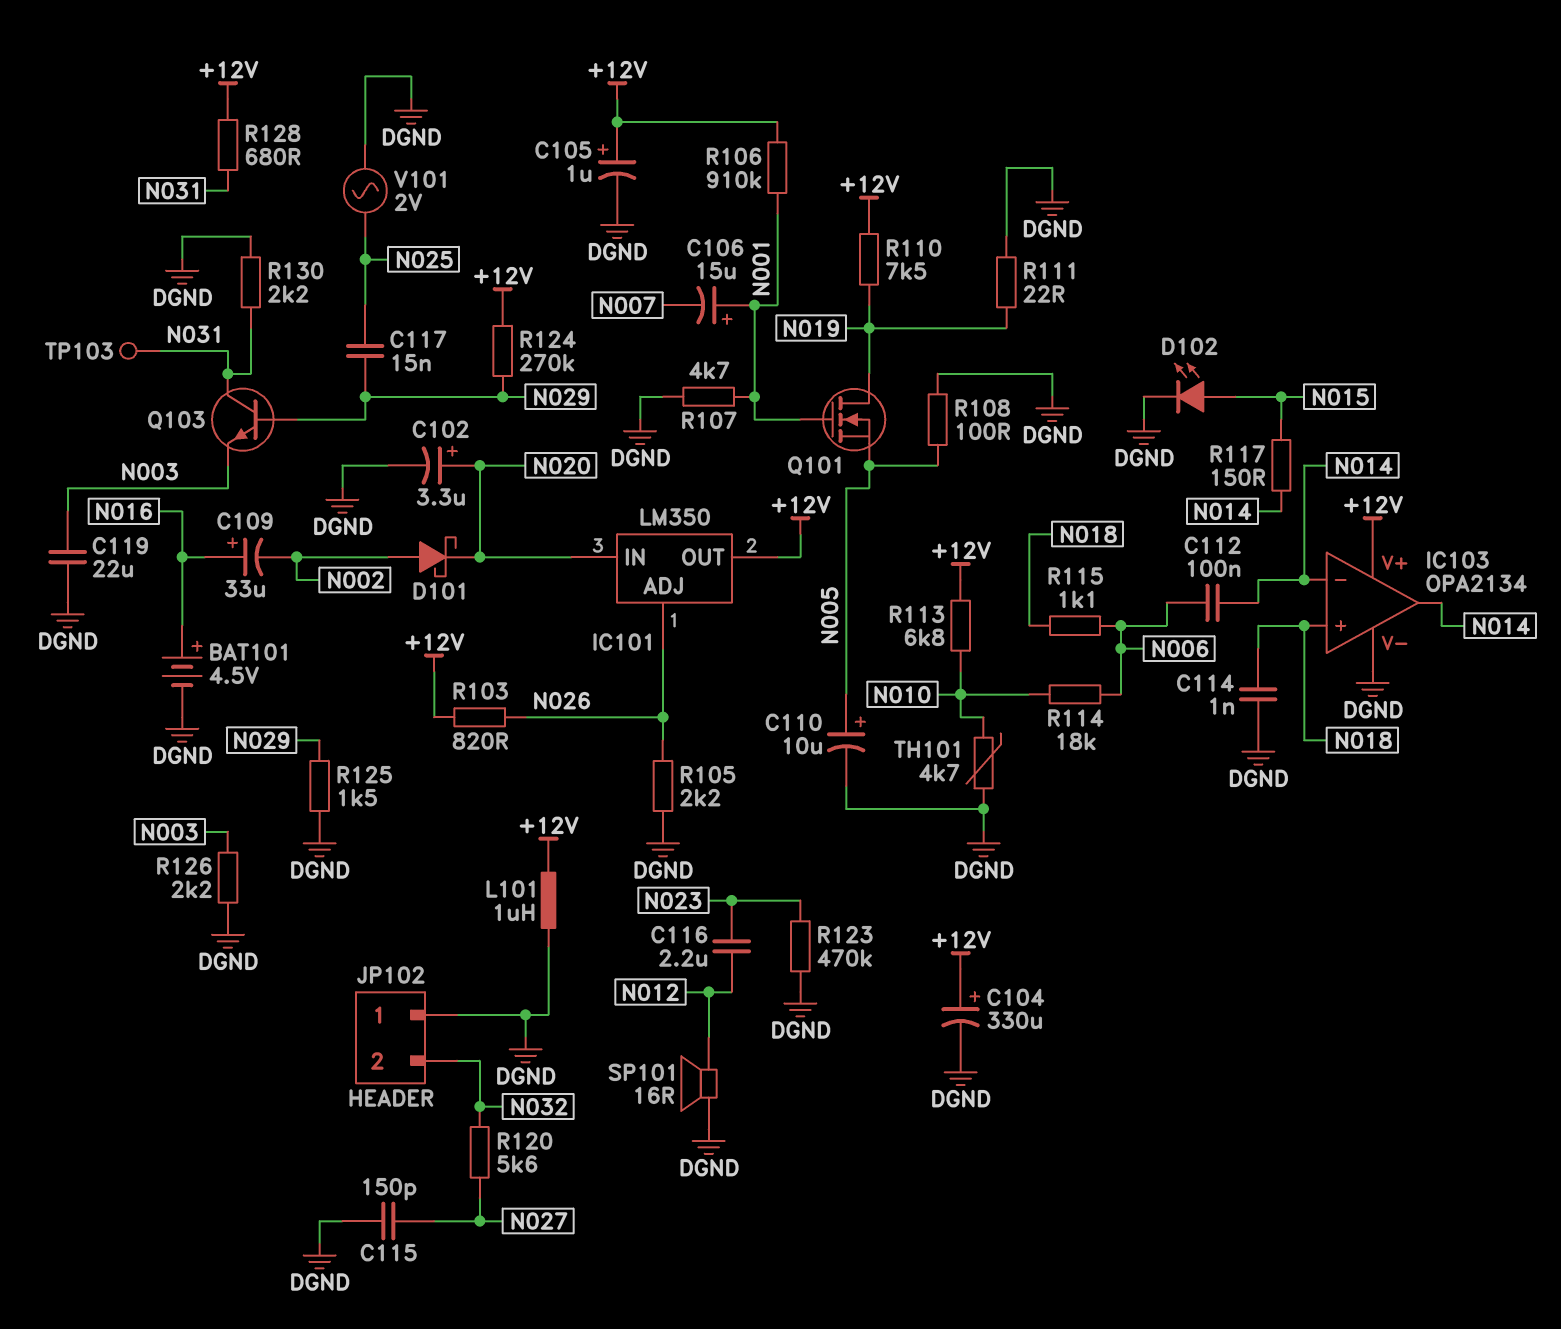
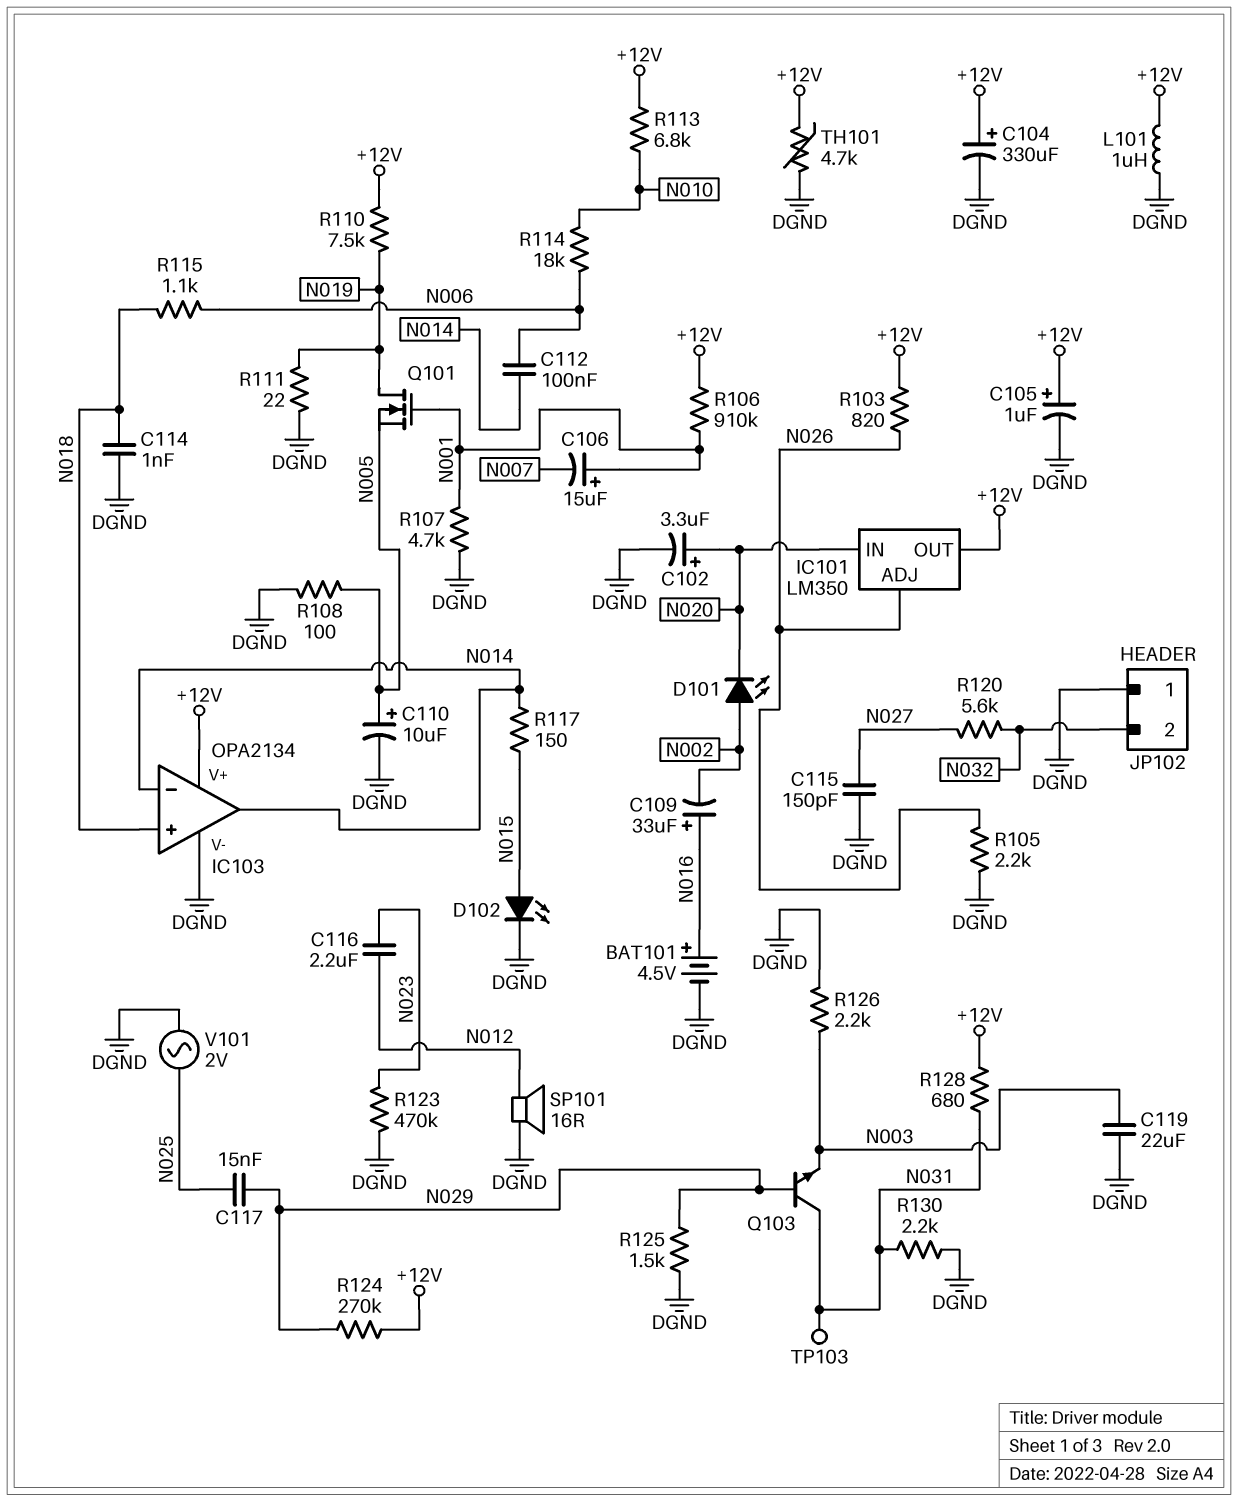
D101: schottky (A N002, K N020) -> LED (A N002, K N020)
TH101: 4.7k (DGND, N010) -> 4.7k (+12V, DGND)

